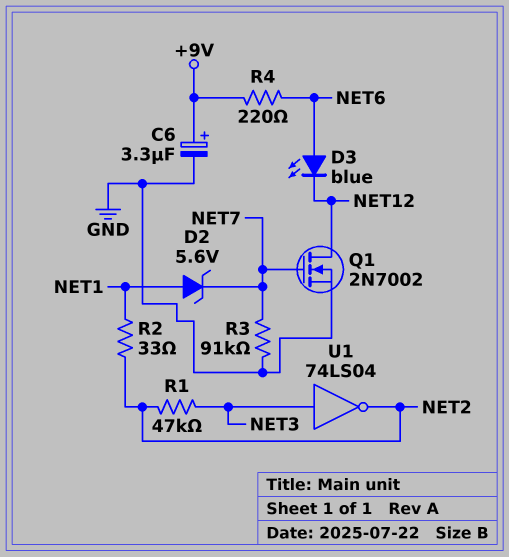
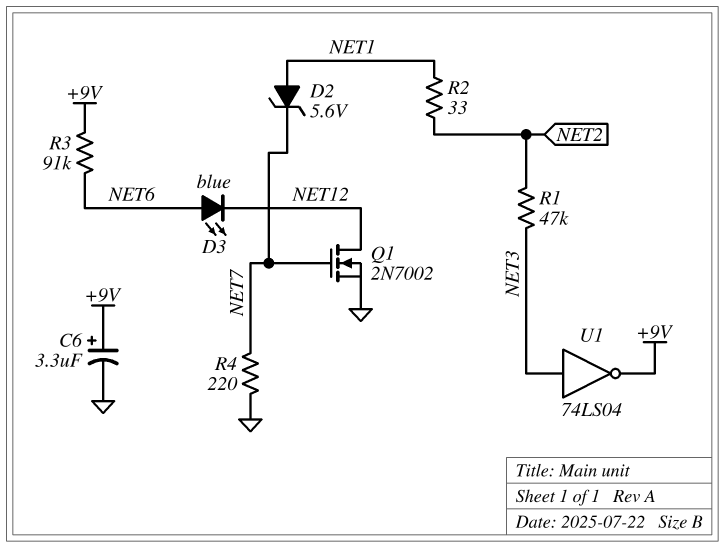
R3: 91k (GND, NET7) -> 91k (+9V, NET6)
R4: 220 (+9V, NET6) -> 220 (GND, NET7)
U1: NOT 74LS04 (in NET3, out NET2) -> NOT 74LS04 (in NET3, out +9V)

